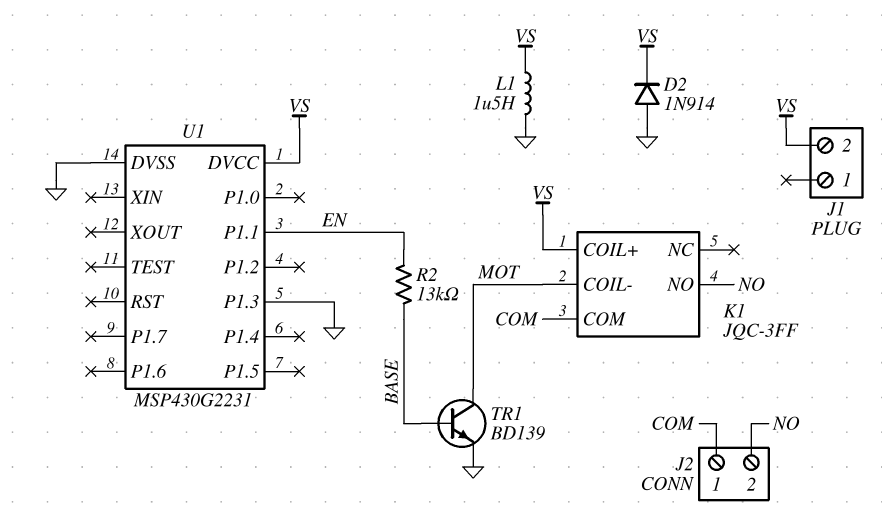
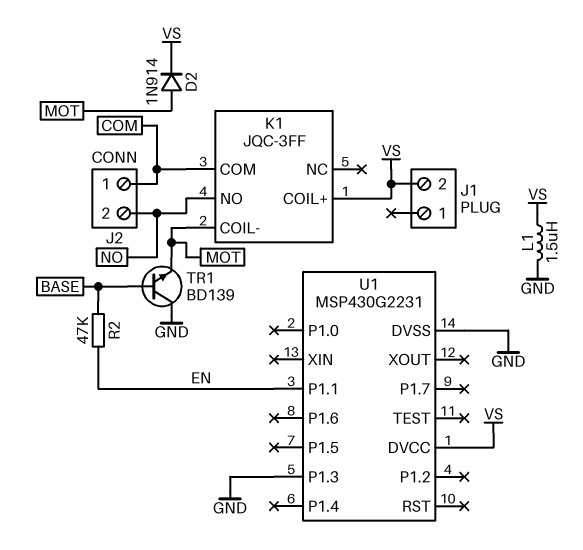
D2: diode 1N914 (A GND, K VS) -> diode 1N914 (A MOT, K VS)
R2: 13k (BASE, EN) -> 47k (BASE, EN)
TR1: NPN BD139 (B BASE, C MOT, E GND) -> NPN BD139 (B BASE, C GND, E MOT)

